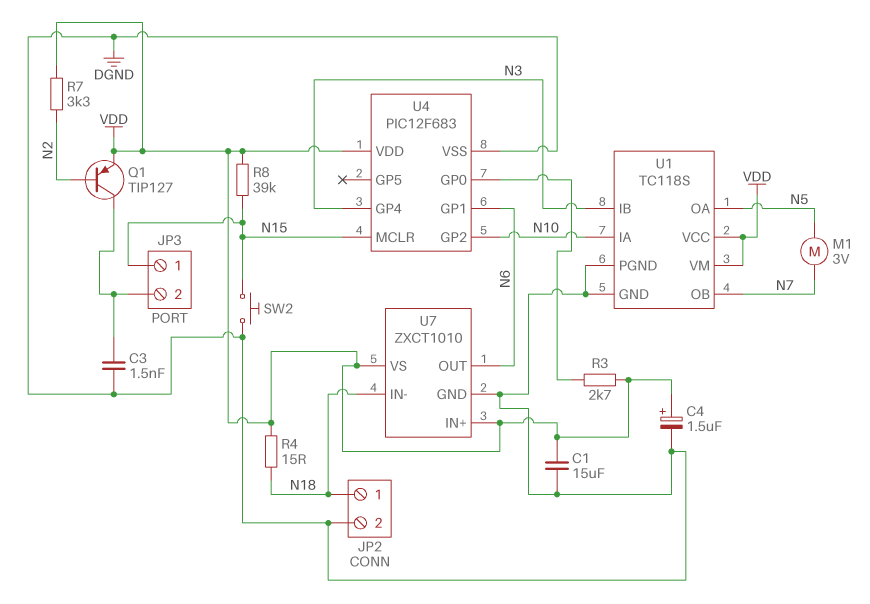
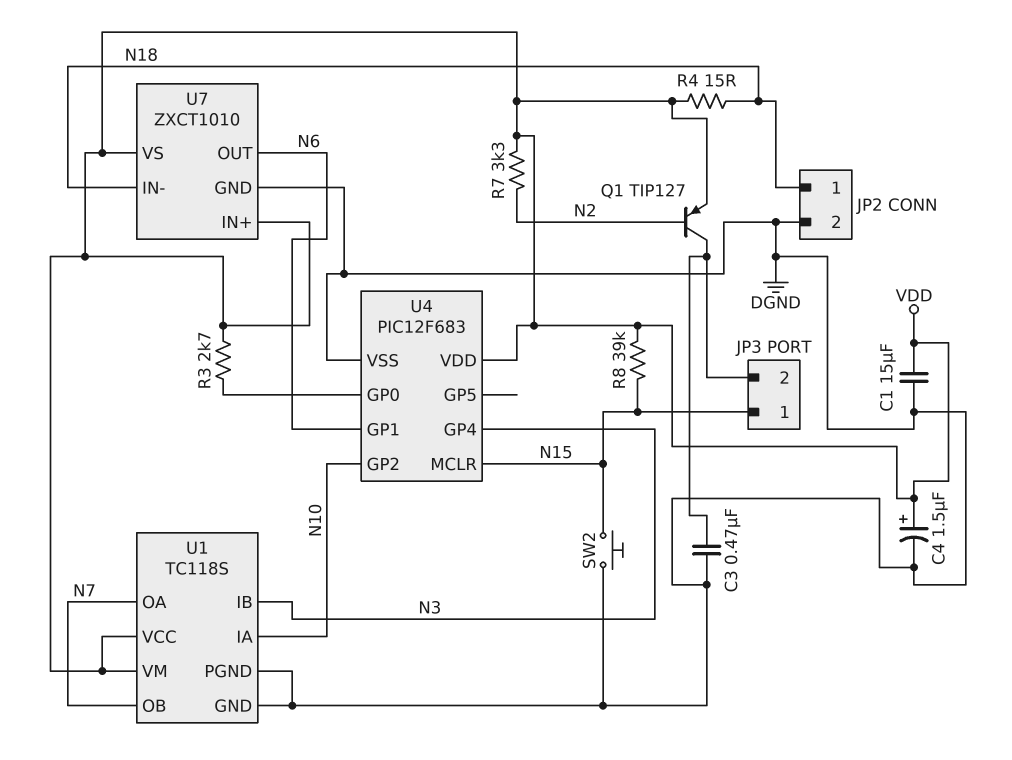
C3: 1.5nF (DGND, JP3/2) -> 470nF (DGND, JP3/2)
M1: motor 3V (N5, N7) -> none
U1 pin OA: N5 -> N7

